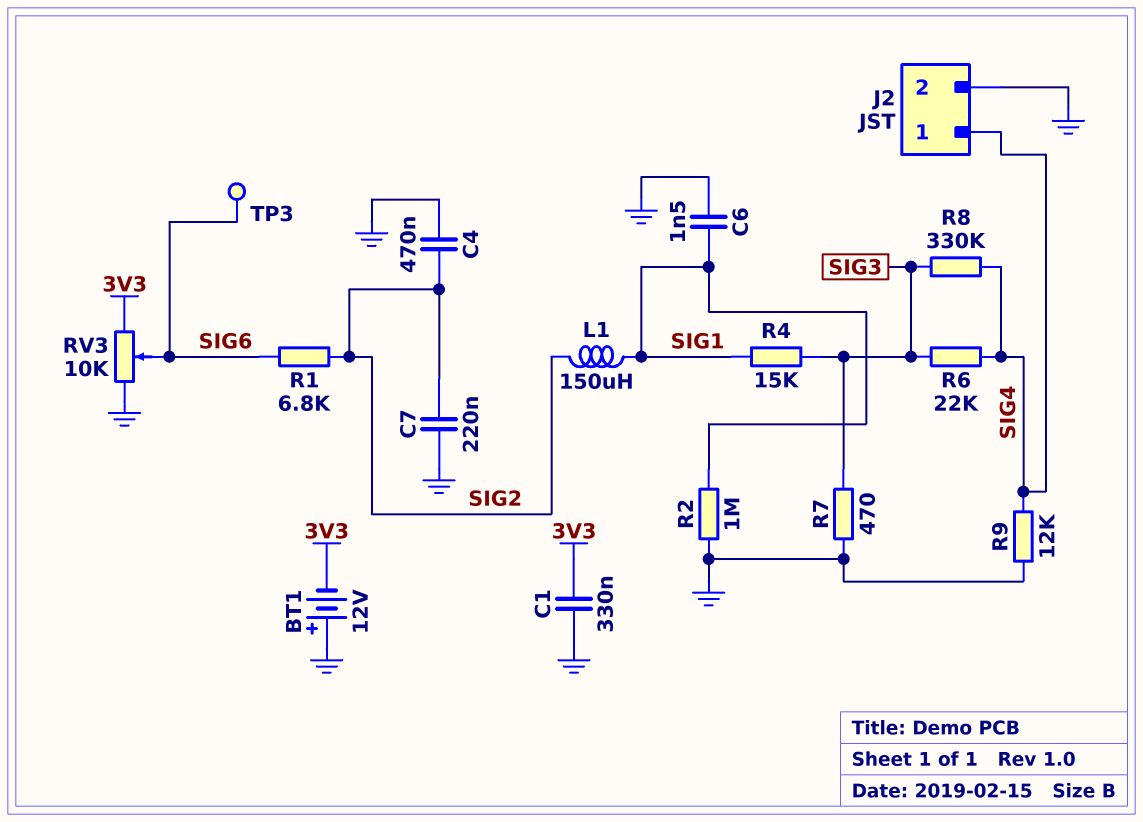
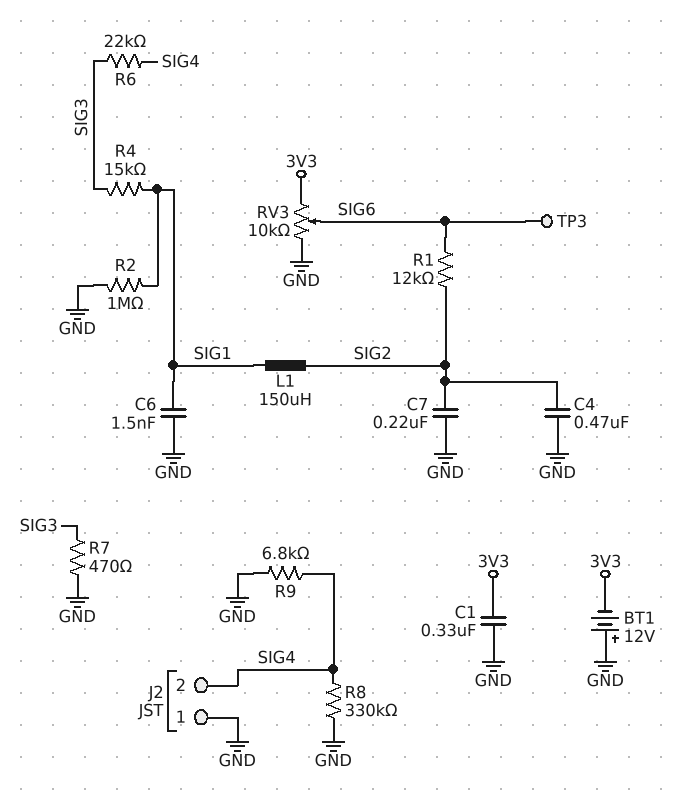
J2 pin 1: SIG4 -> GND
J2 pin 2: GND -> SIG4
R1: 6.8k (SIG2, SIG6) -> 12k (SIG2, SIG6)
R8: 330k (SIG3, SIG4) -> 330k (GND, SIG4)
R9: 12k (GND, SIG4) -> 6.8k (GND, SIG4)

